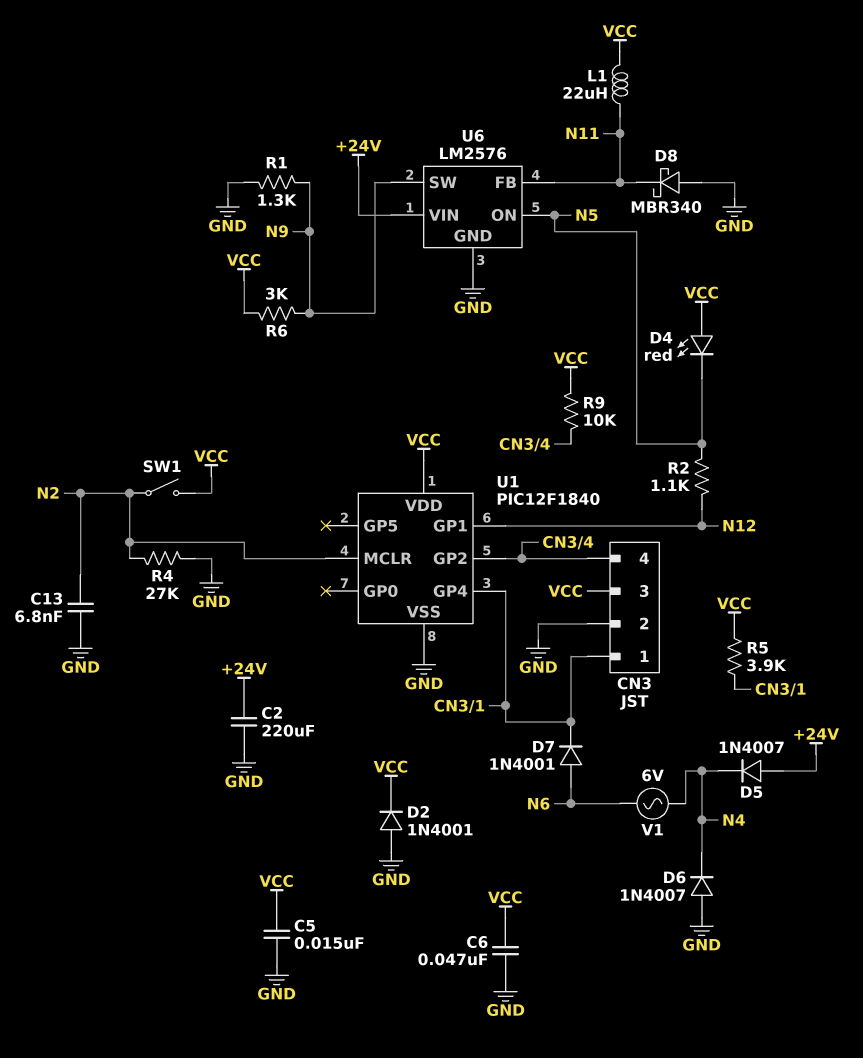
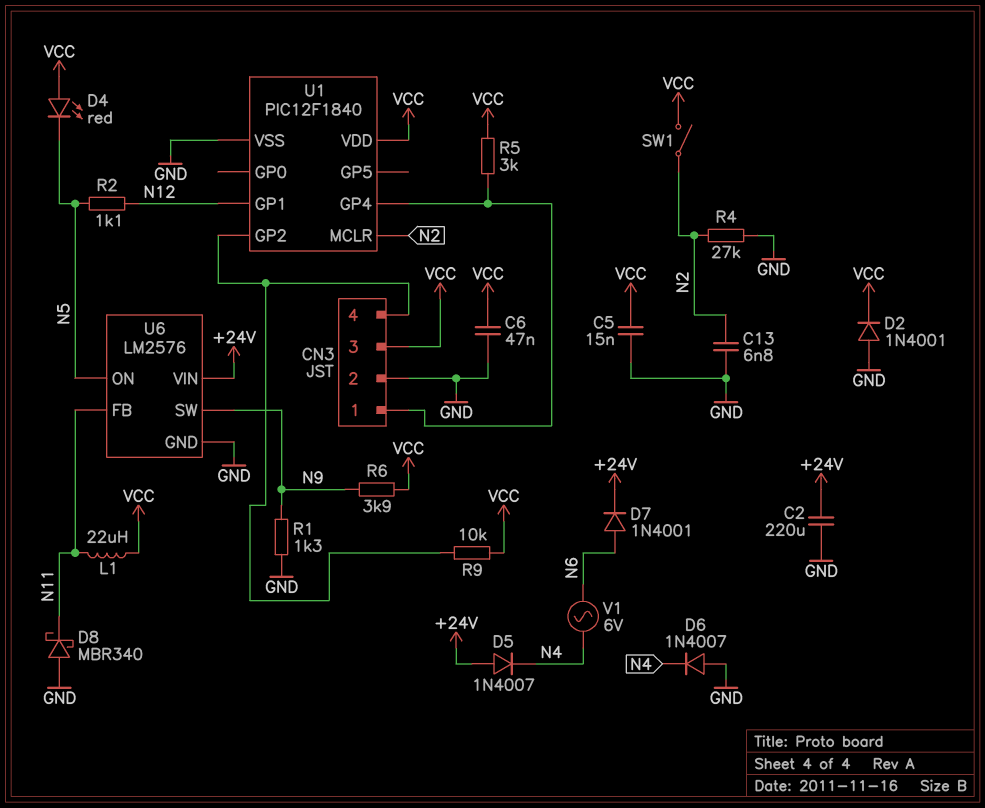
D7: diode 1N4001 (A N6, K CN3/1) -> diode 1N4001 (A N6, K +24V)
R5: 3.9k (CN3/1, VCC) -> 3k (CN3/1, VCC)
R6: 3k (N9, VCC) -> 3.9k (N9, VCC)

